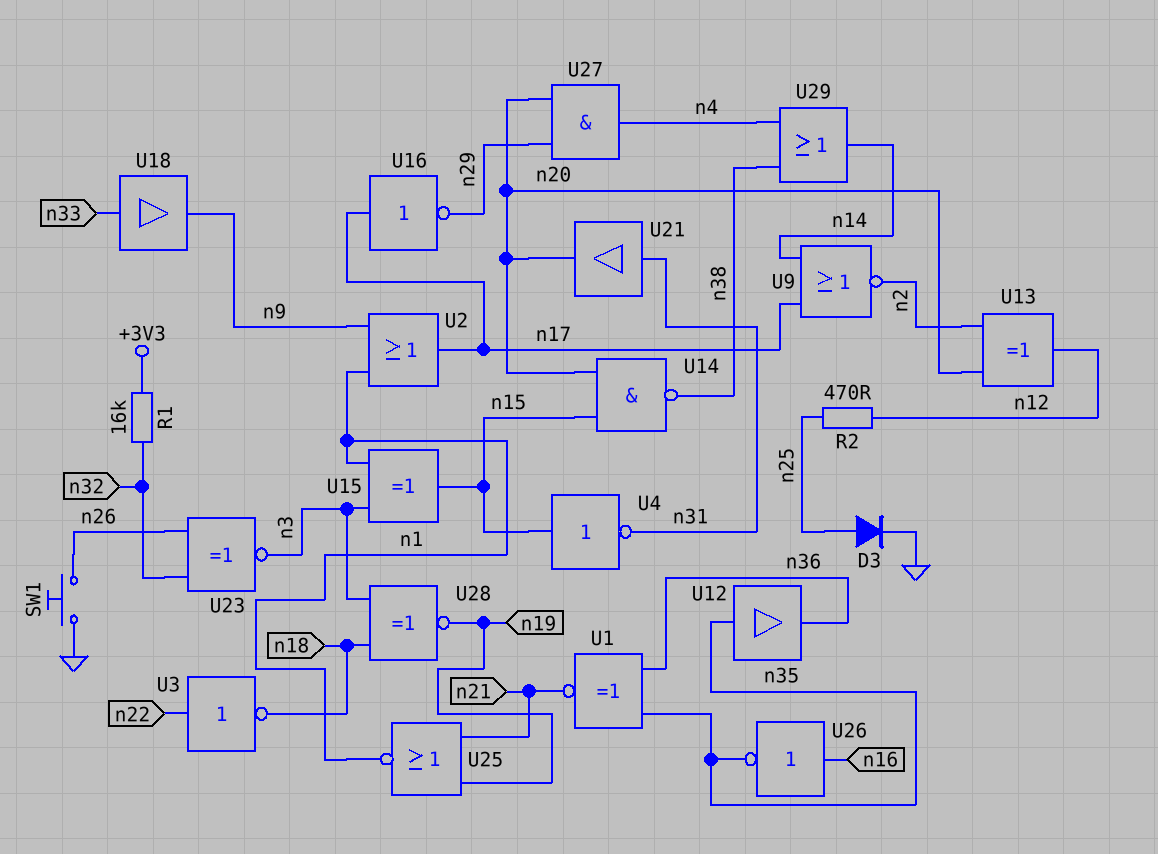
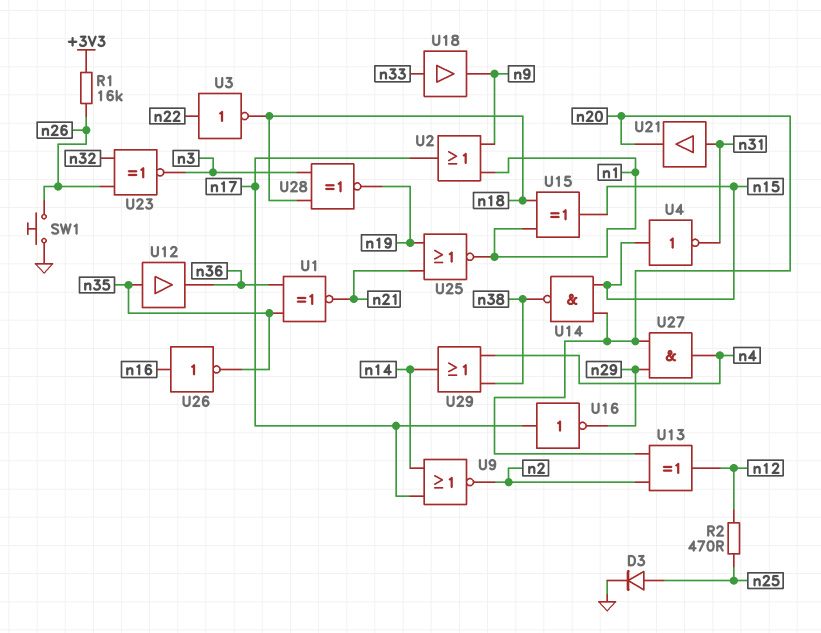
R1: 16k (+3V3, n32) -> 16k (+3V3, n26)
U15: XOR (in n1, in n3, out n15) -> XOR (in n1, in n18, out n15)

